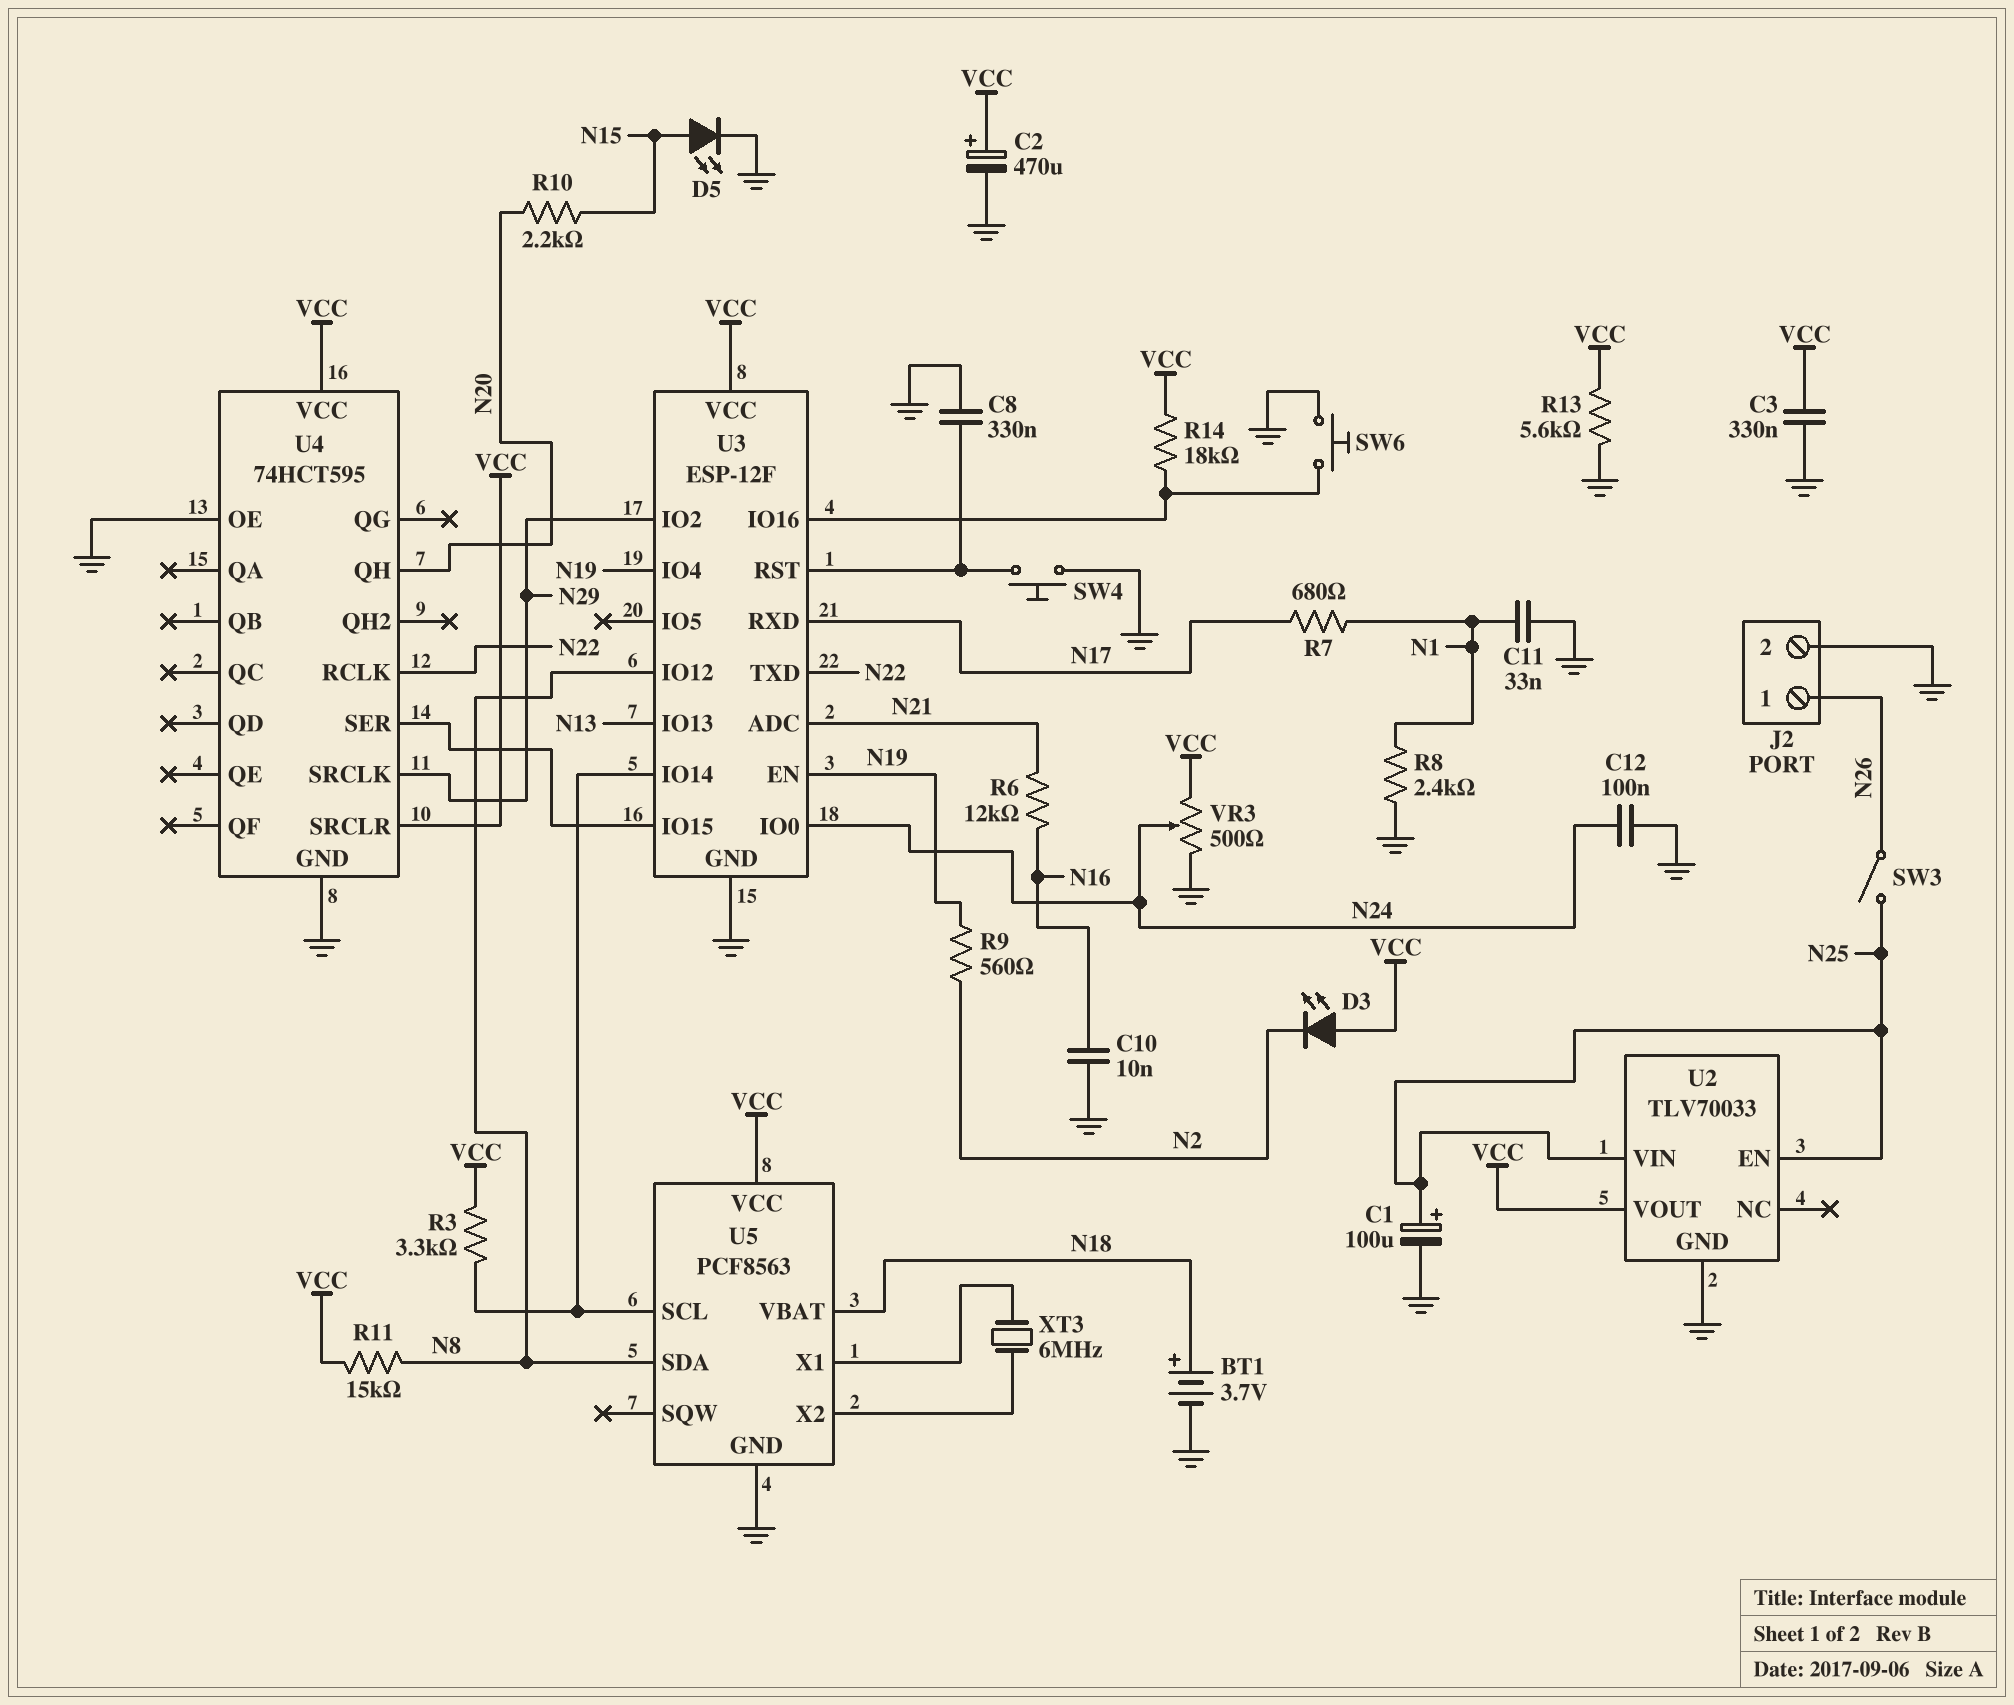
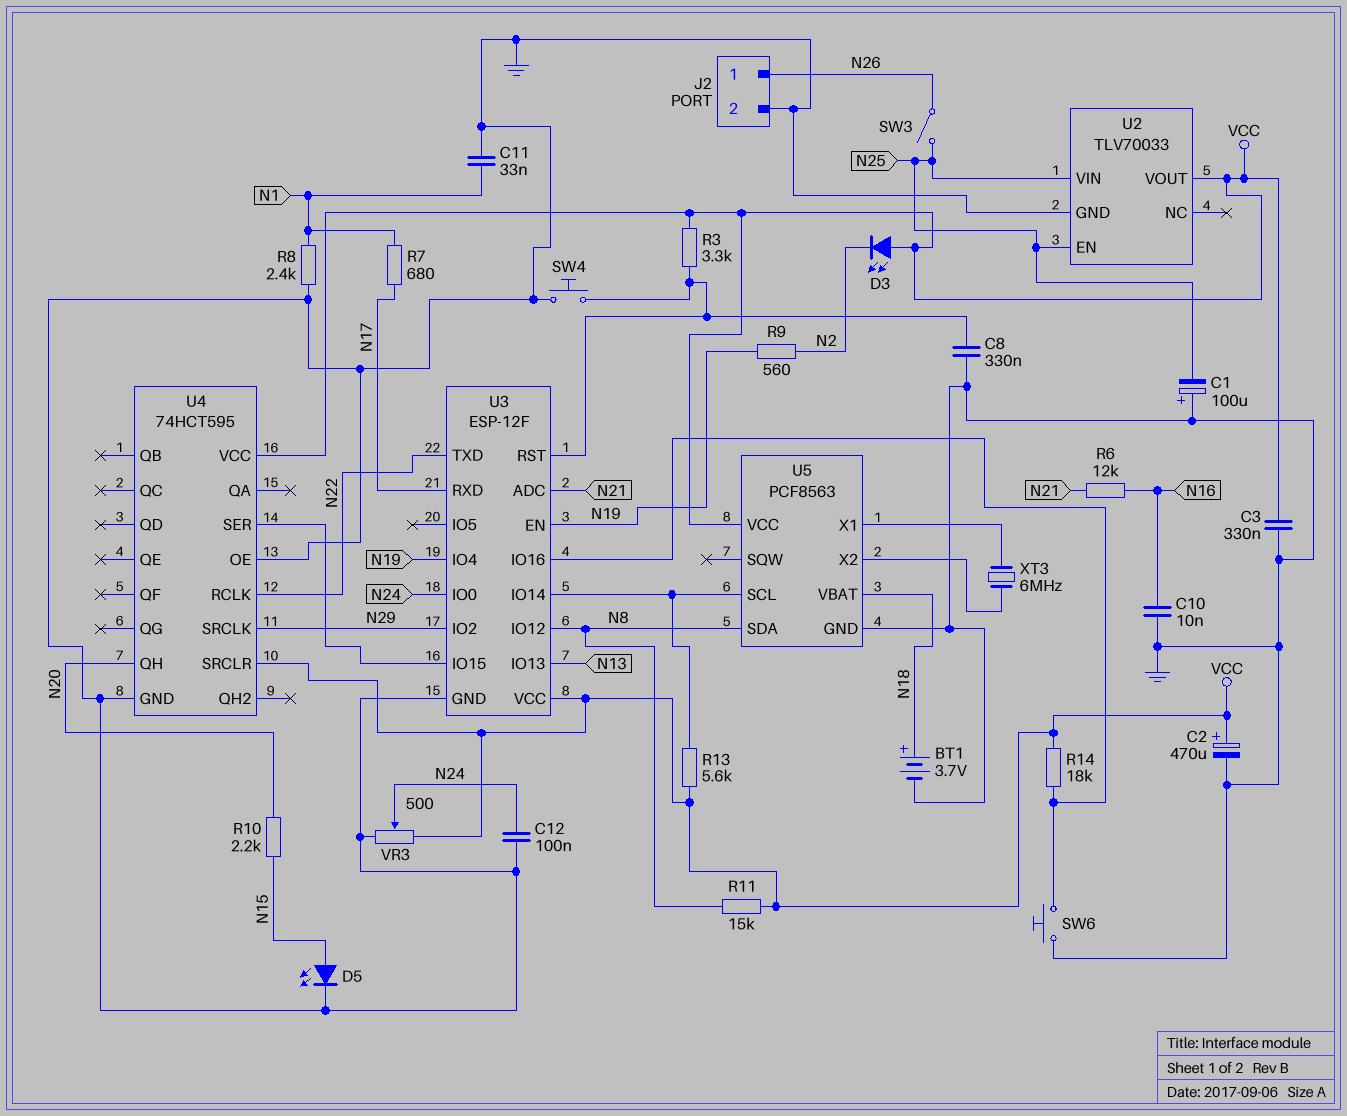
C1: 100uF (plus N25, minus GND) -> 100uF (plus GND, minus N25)
R3: 3.3k (U3/IO14, VCC) -> 3.3k (U3/RST, VCC)
R13: 5.6k (GND, VCC) -> 5.6k (U3/IO14, VCC)

